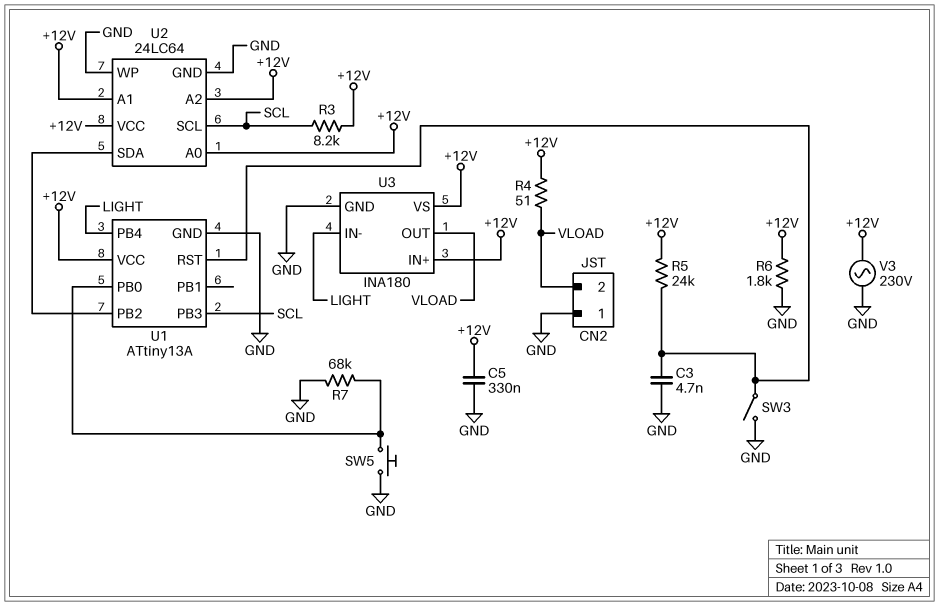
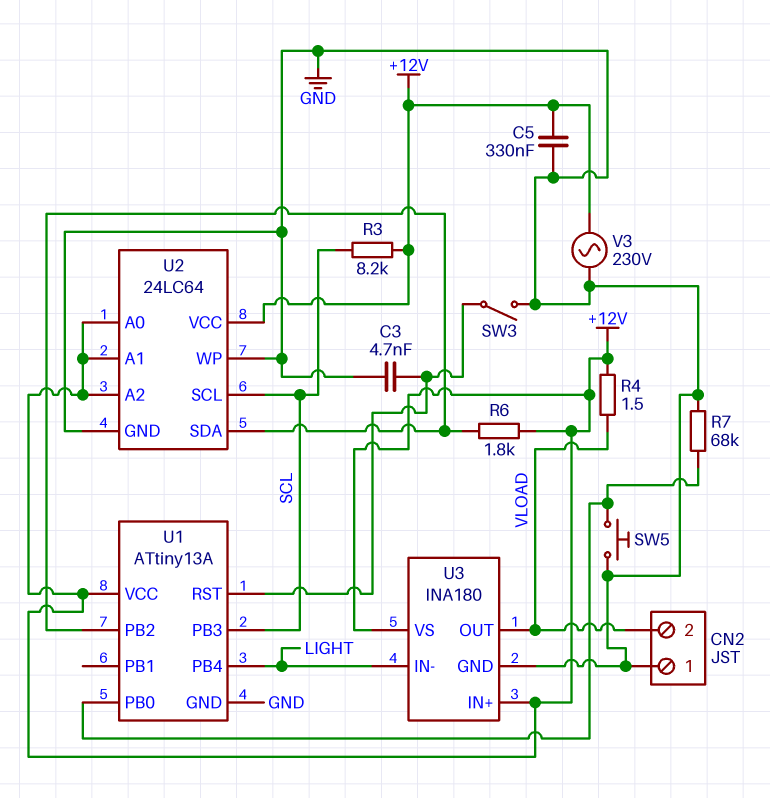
R4: 51 (+12V, VLOAD) -> 1.5 (+12V, VLOAD)
R5: 24k (+12V, U1/RST) -> none
R6: 1.8k (+12V, GND) -> 1.8k (+12V, U1/PB2)

